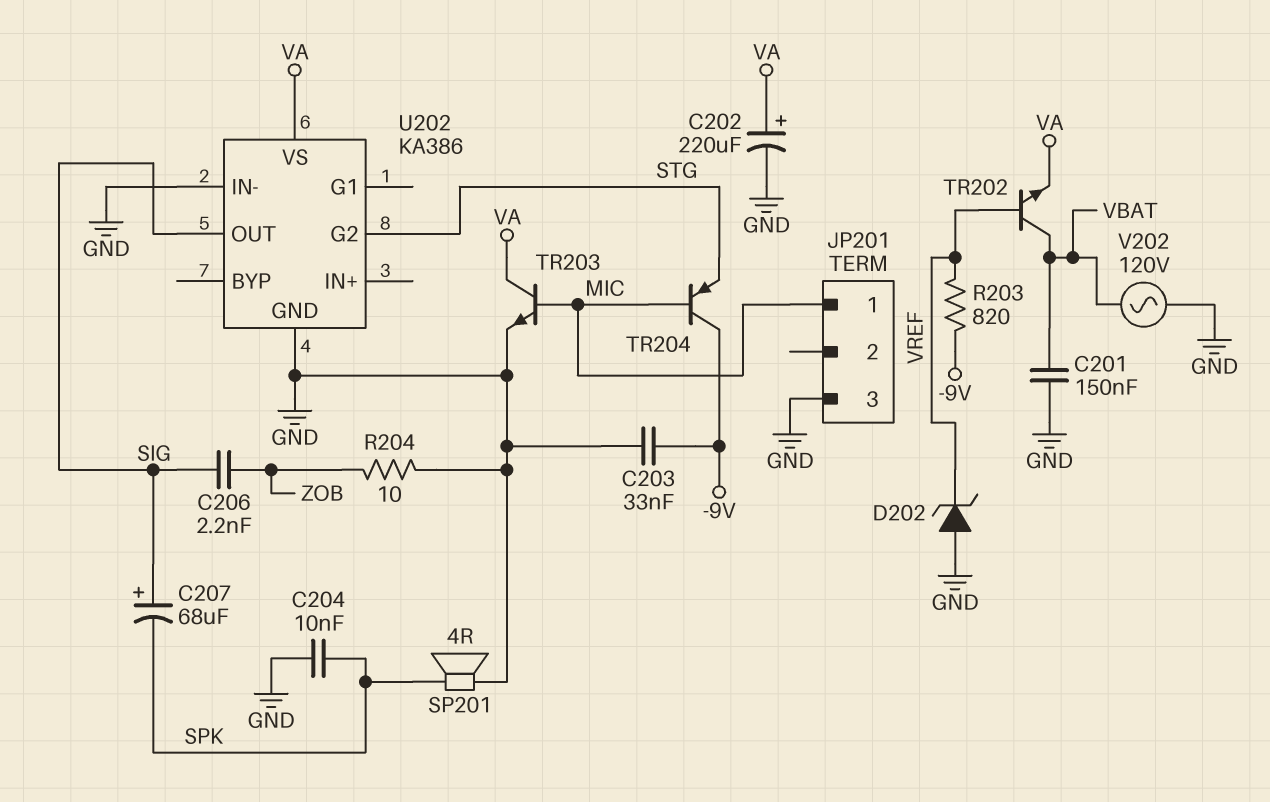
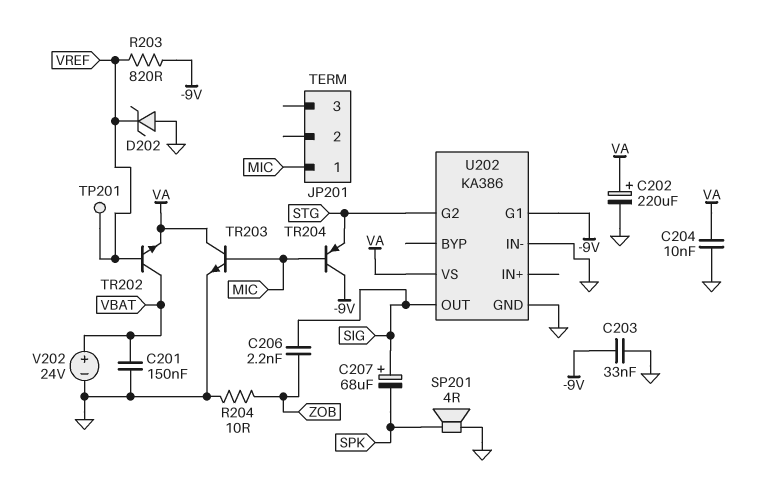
C204: 10nF (GND, SPK) -> 10nF (GND, VA)
JP201 pin 3: GND -> none
TP201: none -> test point (VREF)
U202 pin G1: none -> -9V
V202: AC 120V (GND, VBAT) -> 24V (plus VBAT, minus GND)

